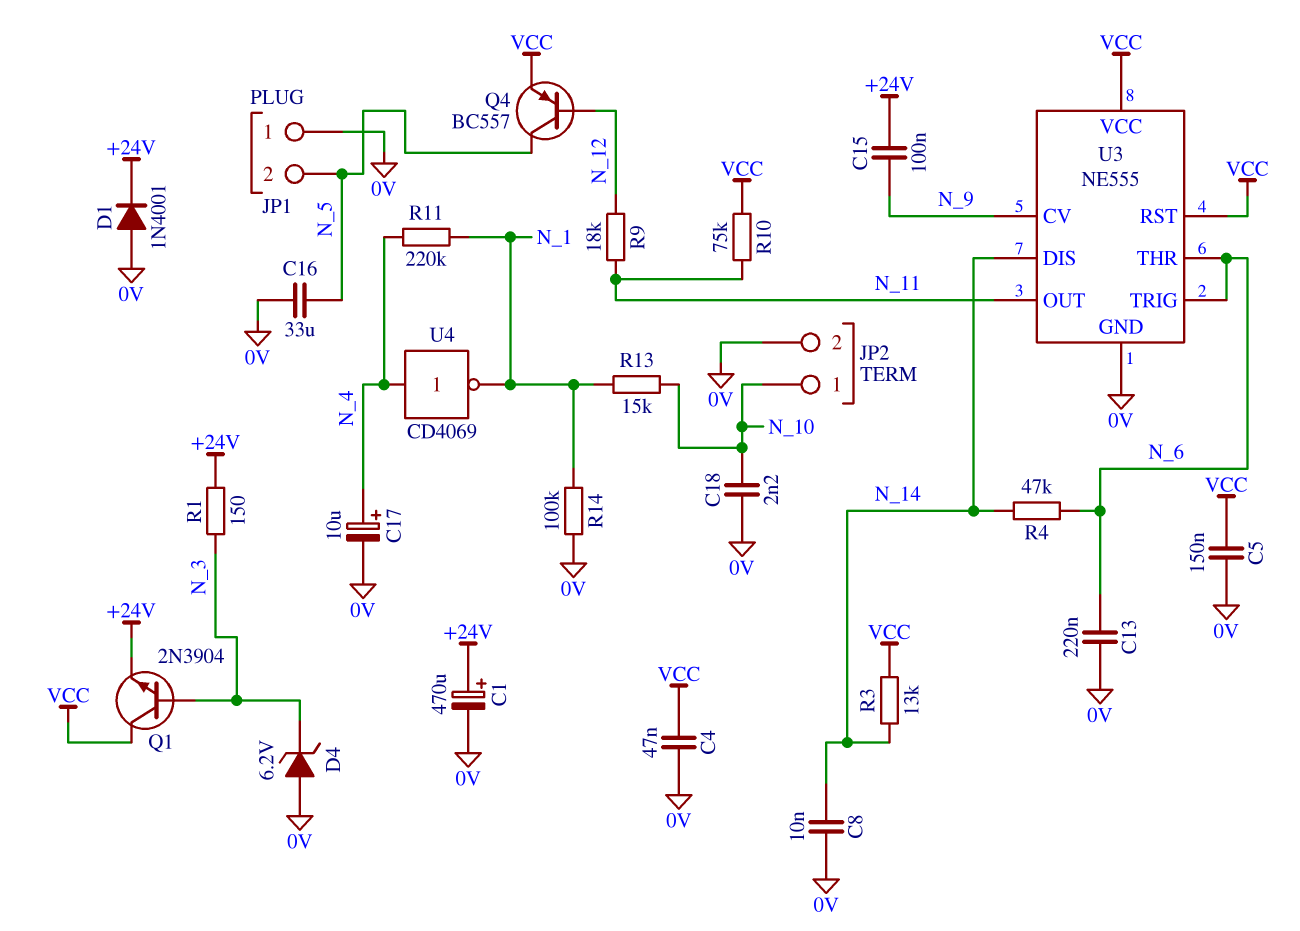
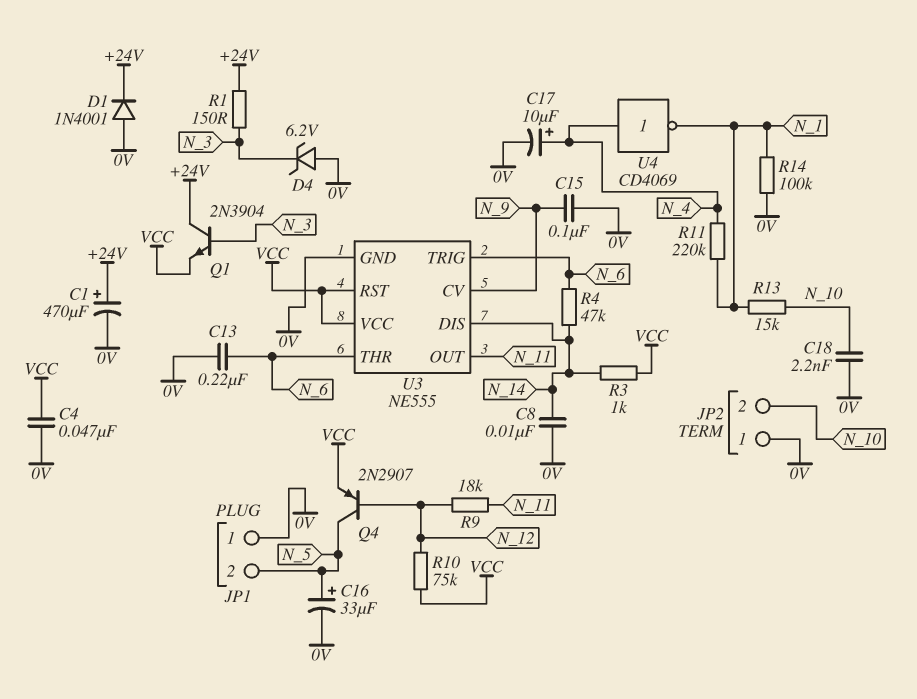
C5: 150nF (0V, VCC) -> none
C15: 100nF (+24V, N_9) -> 100nF (0V, N_9)
C16: 33uF (0V, N_5) -> 33uF (plus N_5, minus 0V)
JP2 pin 1: N_10 -> 0V
JP2 pin 2: 0V -> N_10
Q1: NPN 2N3904 (B N_3, C VCC, E +24V) -> NPN 2N3904 (B N_3, C +24V, E VCC)
Q4: PNP BC557 (B N_12, C N_5, E VCC) -> PNP 2N2907 (B N_12, C N_5, E VCC)
R3: 13k (N_14, VCC) -> 1k (N_14, VCC)
R10: 75k (N_11, VCC) -> 75k (N_12, VCC)

